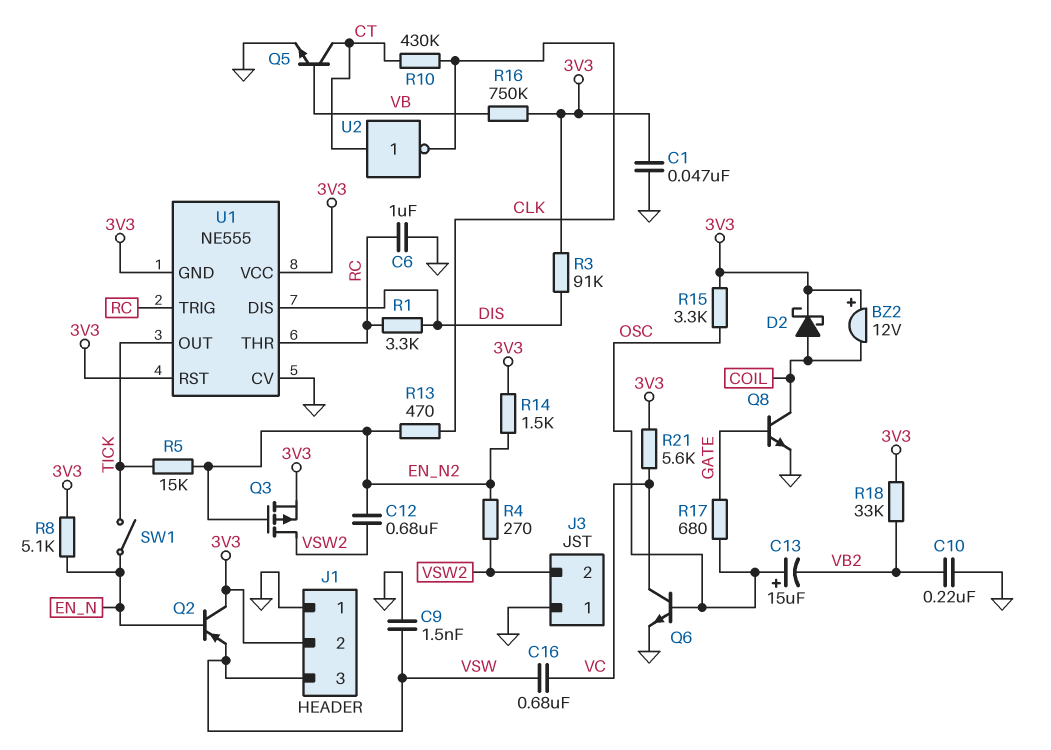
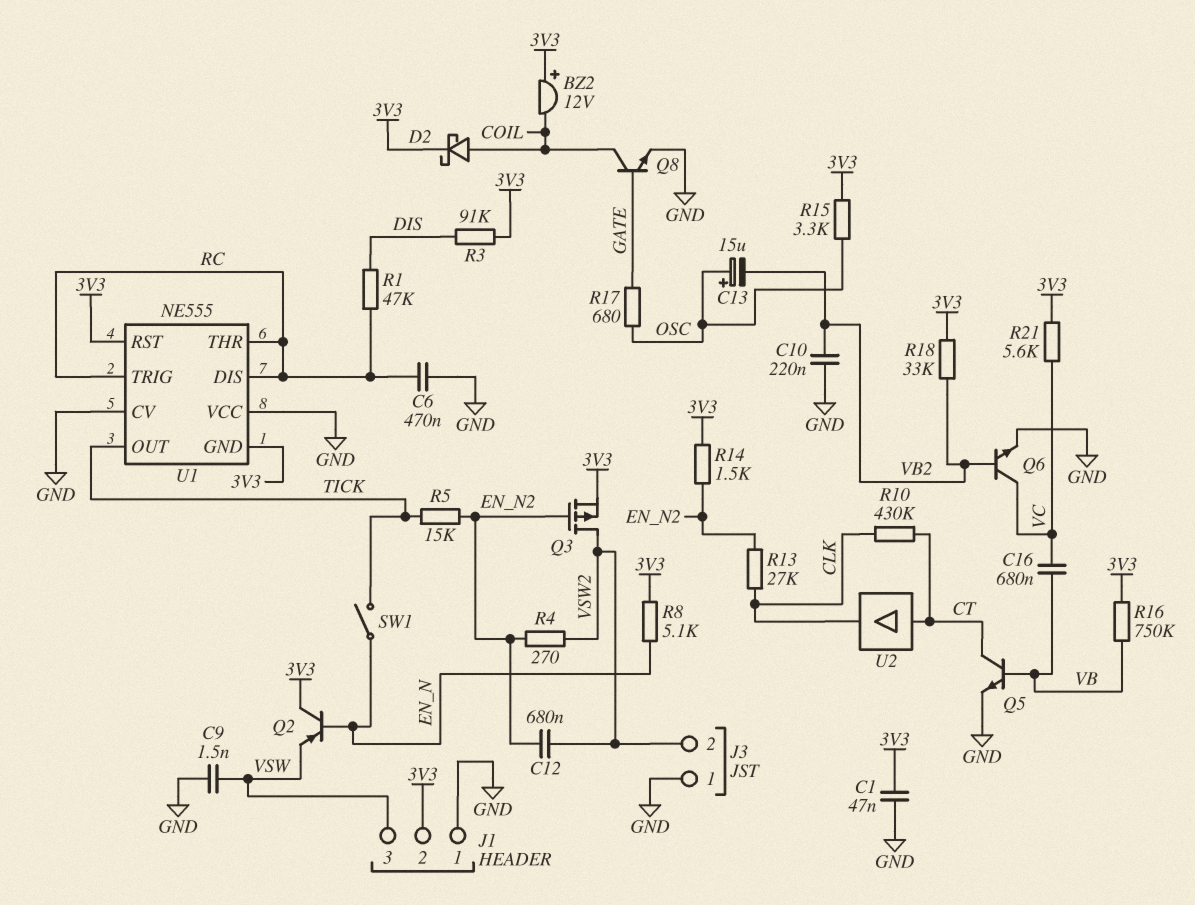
C6: 1uF (GND, RC) -> 470nF (GND, RC)
C16: 680nF (VC, VSW) -> 680nF (VB, VC)
Q6: NPN (B OSC, C VC, E GND) -> NPN (B VB2, C VC, E GND)
R1: 3.3k (DIS, RC) -> 47k (DIS, RC)
R13: 470 (CLK, EN_N2) -> 27k (CLK, EN_N2)
U1 pin DIS: DIS -> RC
U1 pin VCC: 3V3 -> GND
U2: NOT (in CT, out CLK) -> buffer (in CT, out CLK)

